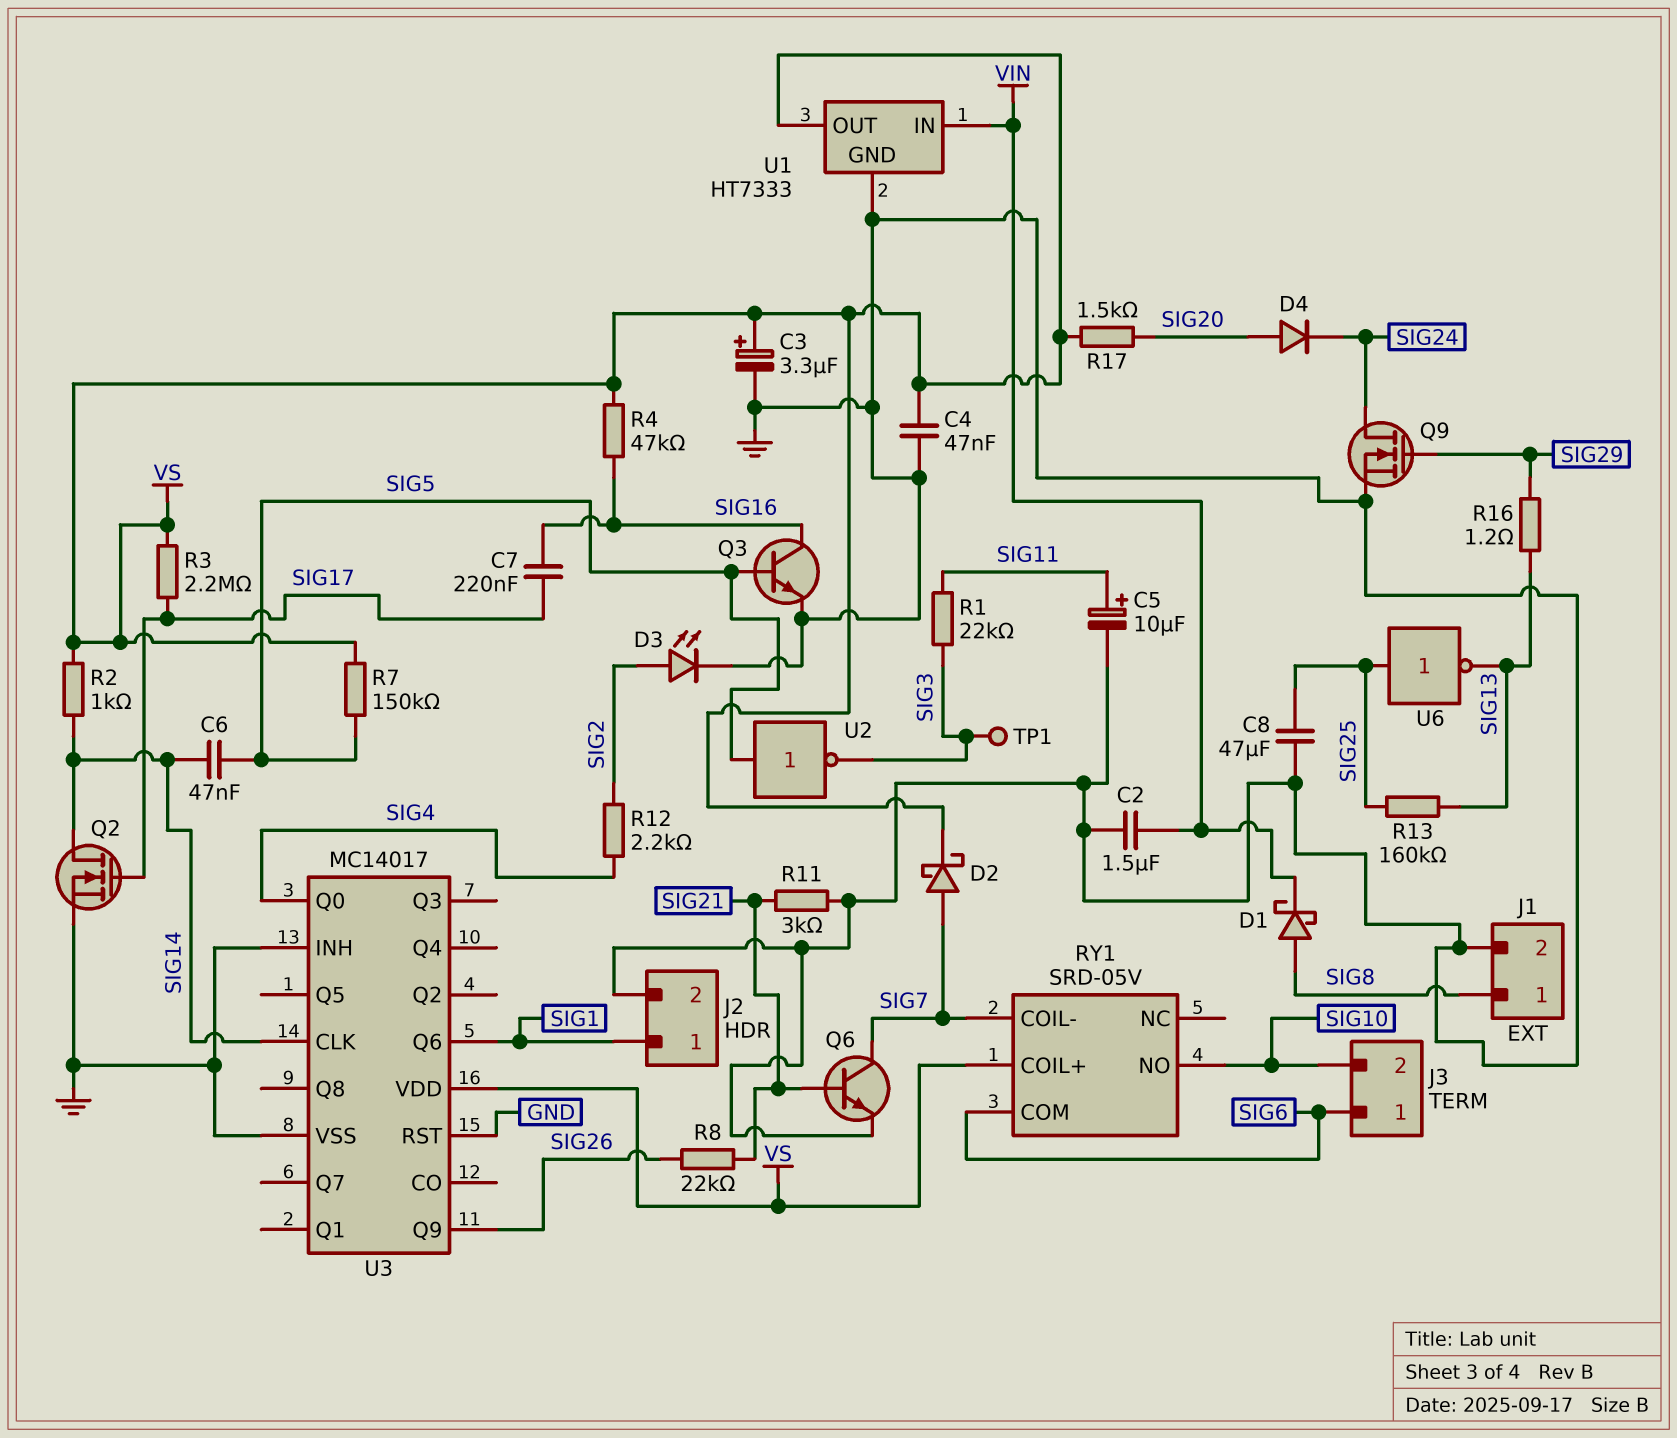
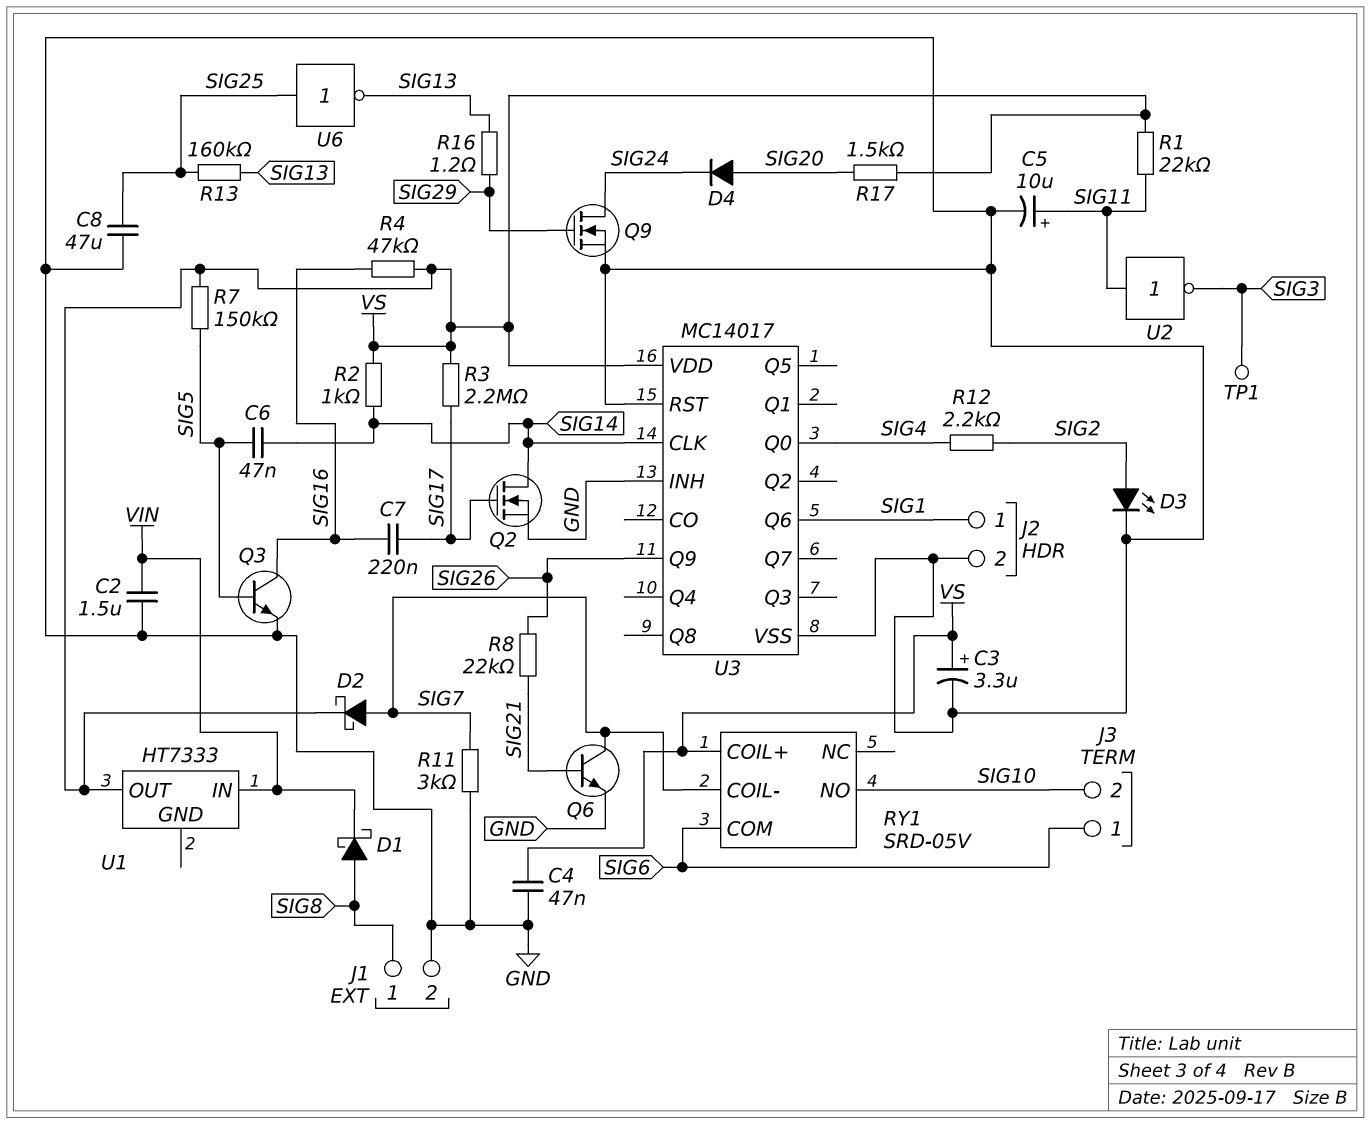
R1: 22k (SIG3, SIG11) -> 22k (SIG11, VS)
R11: 3k (GND, SIG21) -> 3k (GND, SIG7)
U1 pin GND: GND -> none
U2: NOT (in SIG5, out SIG3) -> NOT (in SIG11, out SIG3)

